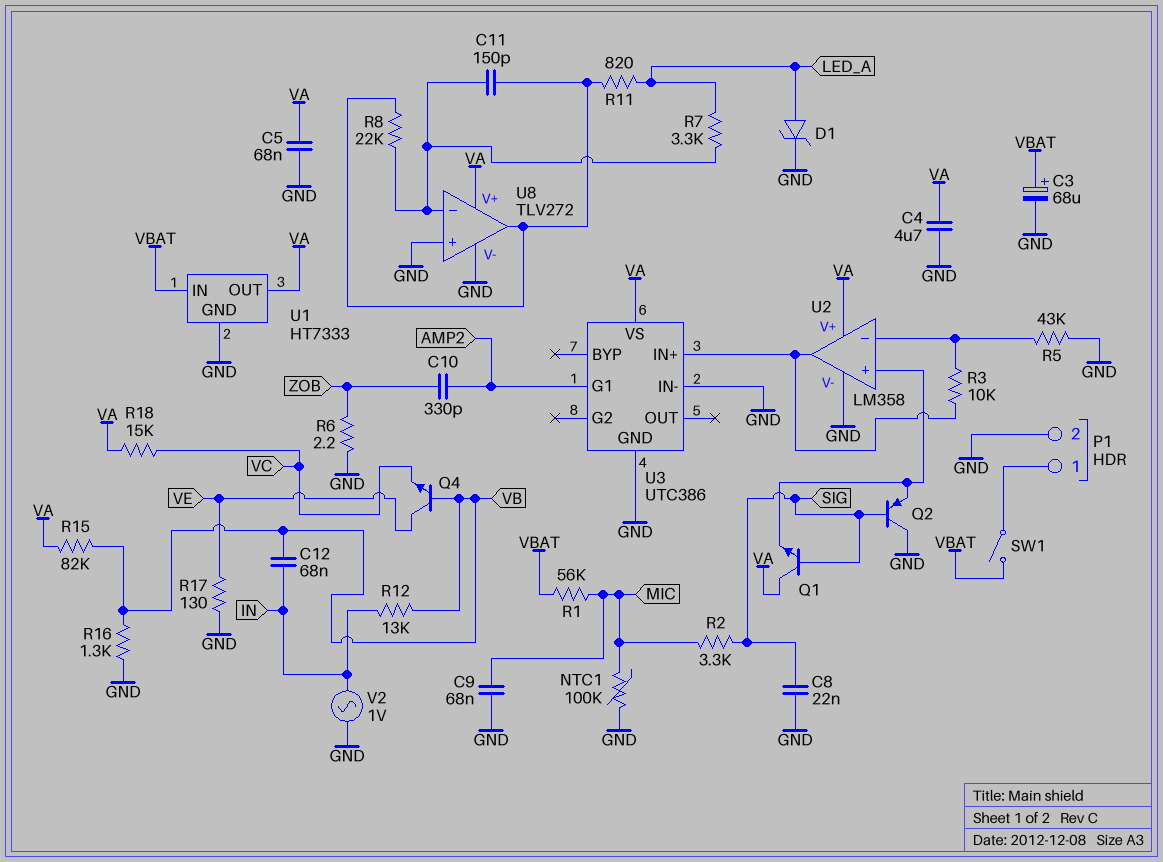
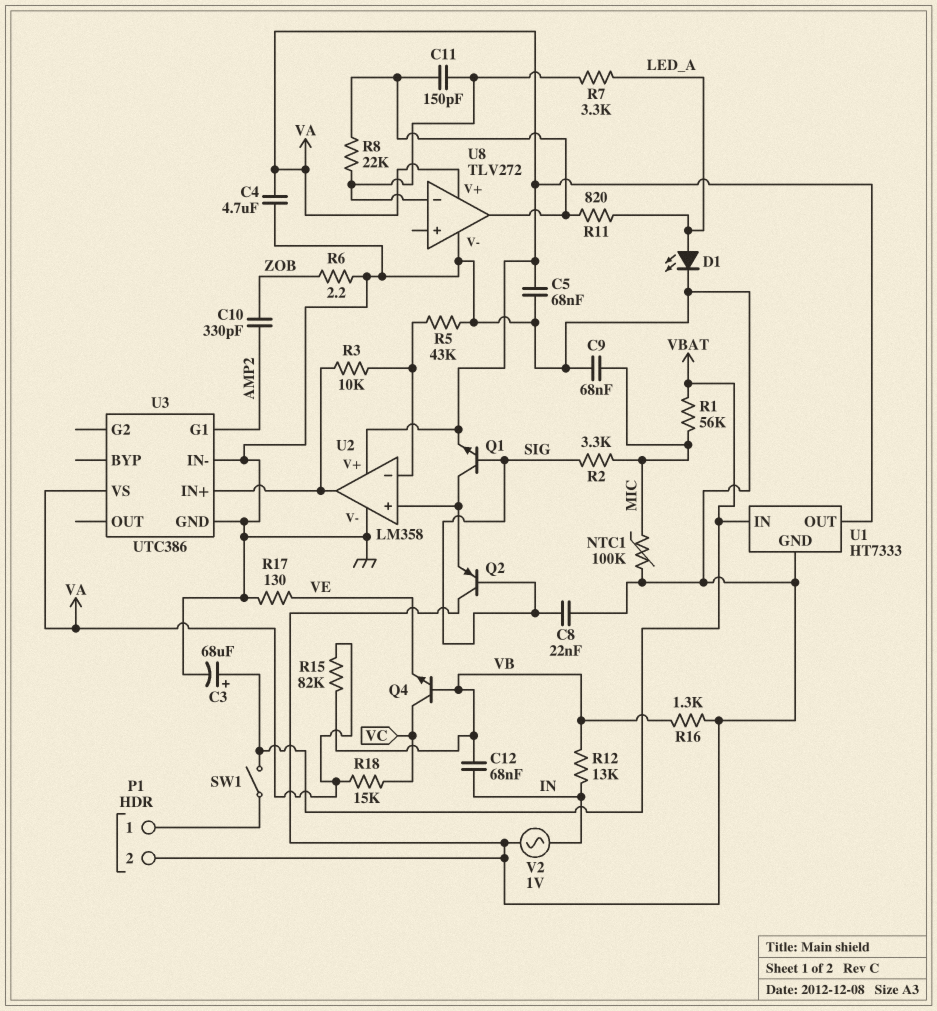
D1: zener (A LED_A, K GND) -> LED (A LED_A, K GND)
Q1: NPN (B SIG, C VA, E U2/in+) -> NPN (B SIG, C U2/in+, E VA)
Q4: NPN (B VB, C VE, E VC) -> NPN (B VB, C VC, E VE)
U8 pin in+: GND -> none

